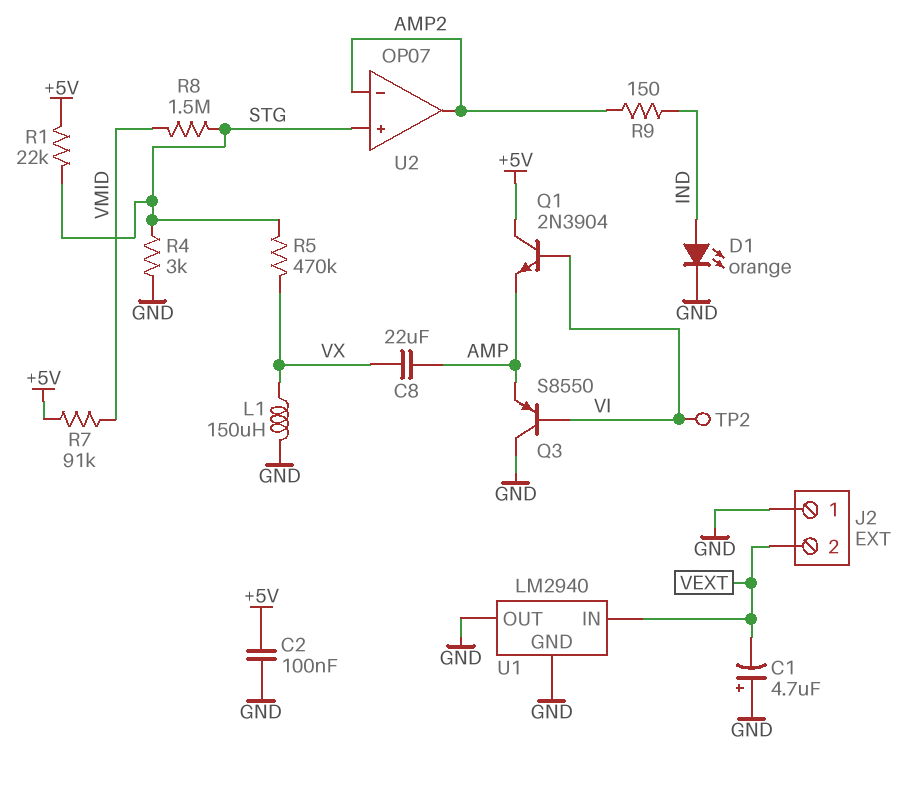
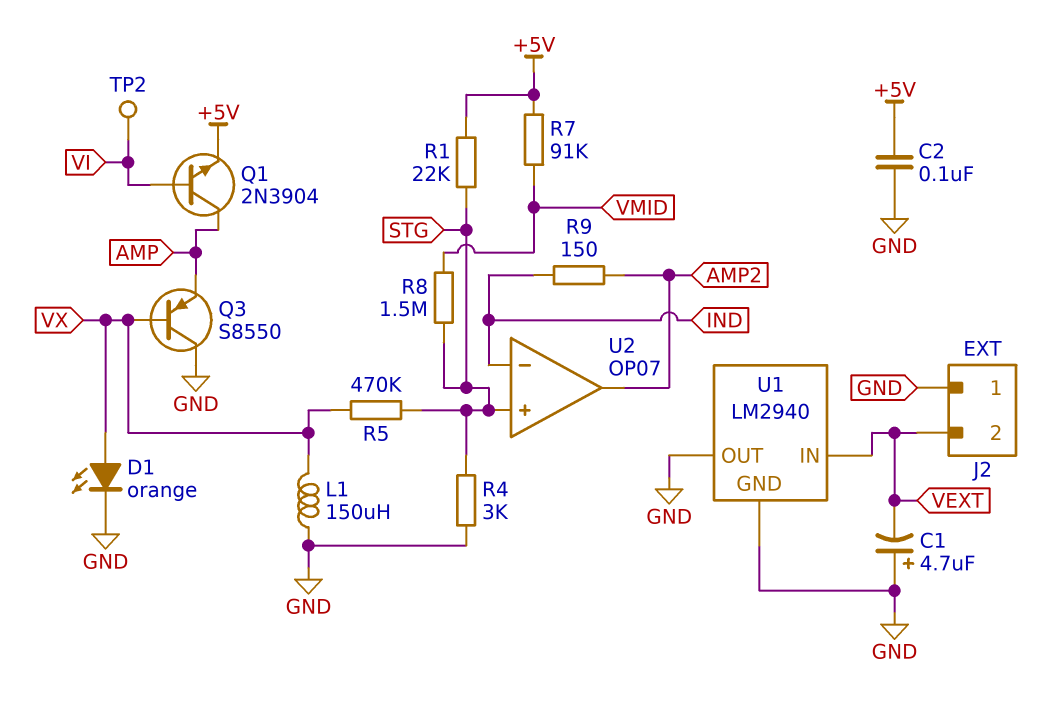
C8: 22uF (AMP, VX) -> none
D1: LED orange (A IND, K GND) -> LED orange (A VX, K GND)
Q1: NPN 2N3904 (B VI, C +5V, E AMP) -> NPN 2N3904 (B VI, C AMP, E +5V)
Q3: PNP S8550 (B VI, C GND, E AMP) -> PNP S8550 (B VX, C GND, E AMP)
U2 pin in-: AMP2 -> IND

